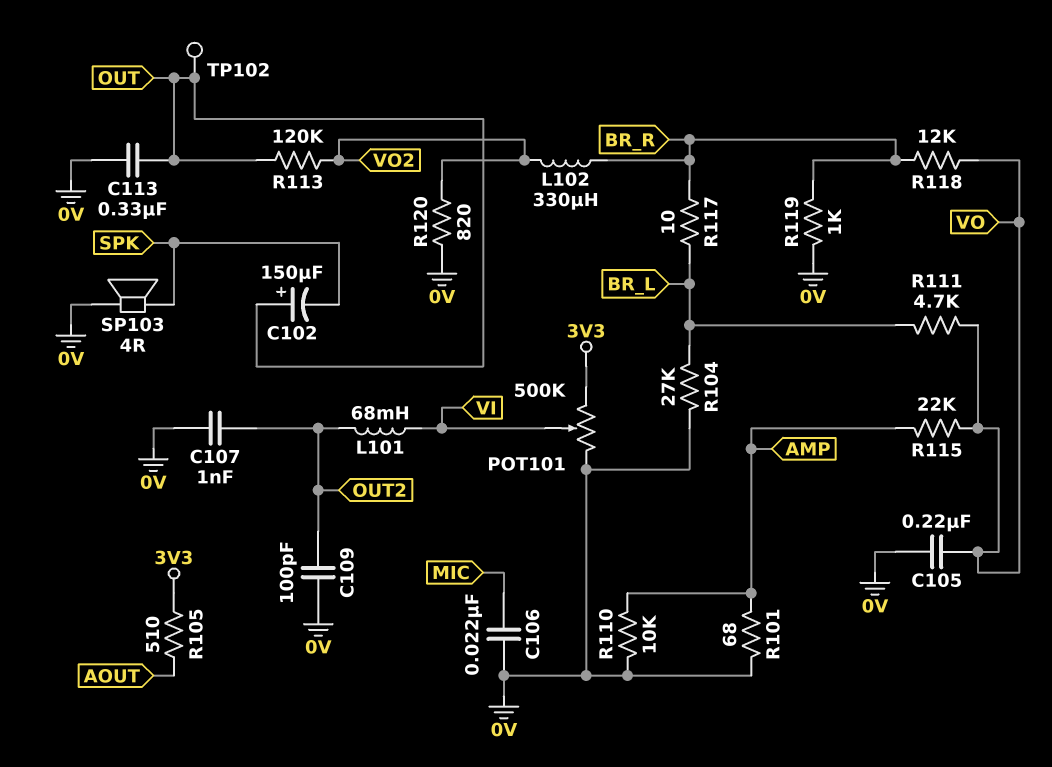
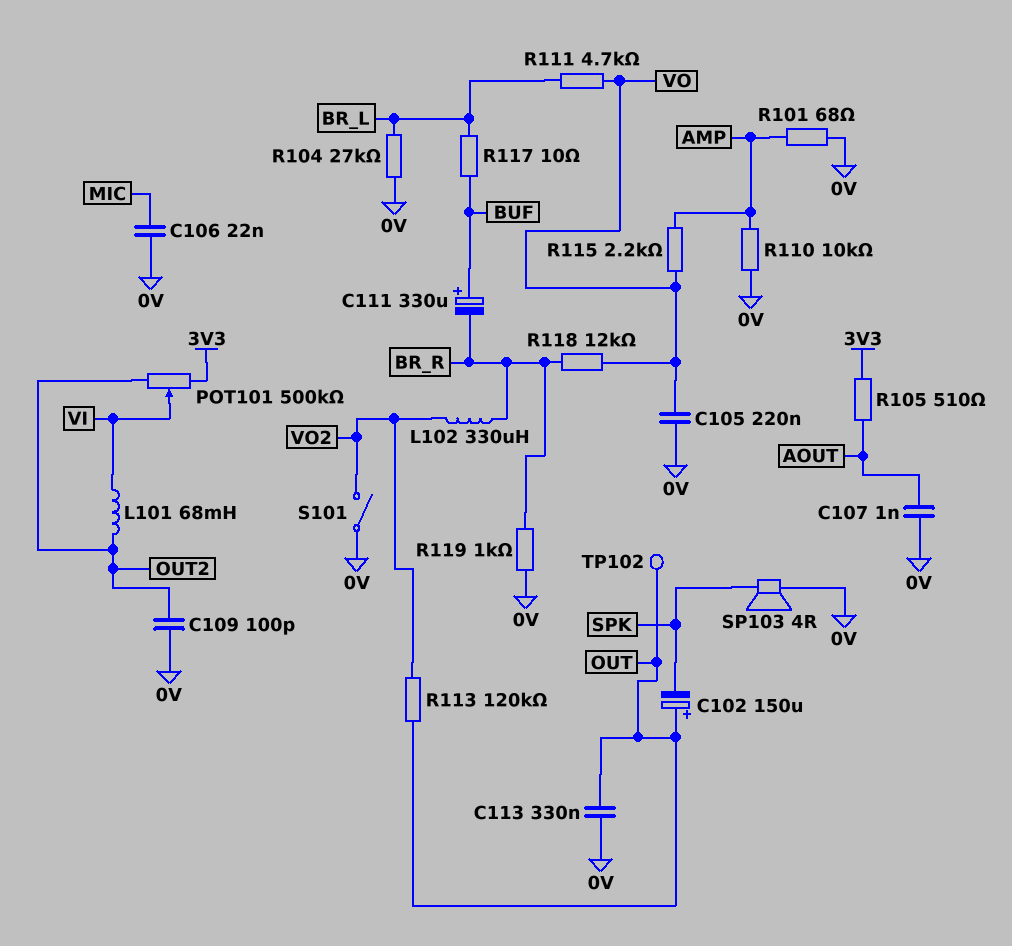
C107: 1nF (0V, OUT2) -> 1nF (0V, AOUT)
C111: none -> 330uF (plus BUF, minus BR_R)
POT101: 500k (0V, 3V3, wiper VI) -> 500k (3V3, OUT2, wiper VI)
R115: 22k (AMP, VO) -> 2.2k (AMP, VO)
R117: 10 (BR_L, BR_R) -> 10 (BR_L, BUF)
R120: 820 (0V, VO2) -> none
S101: none -> switch (0V, VO2)

